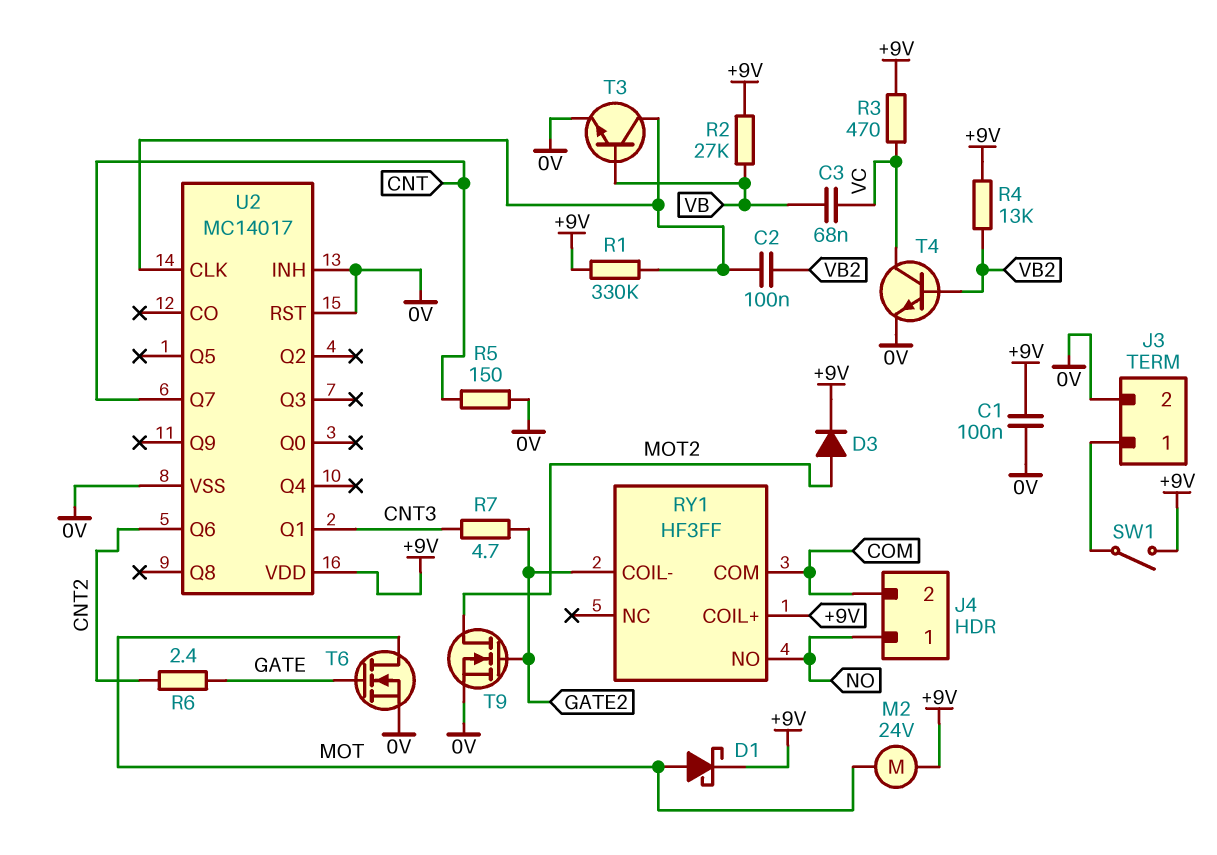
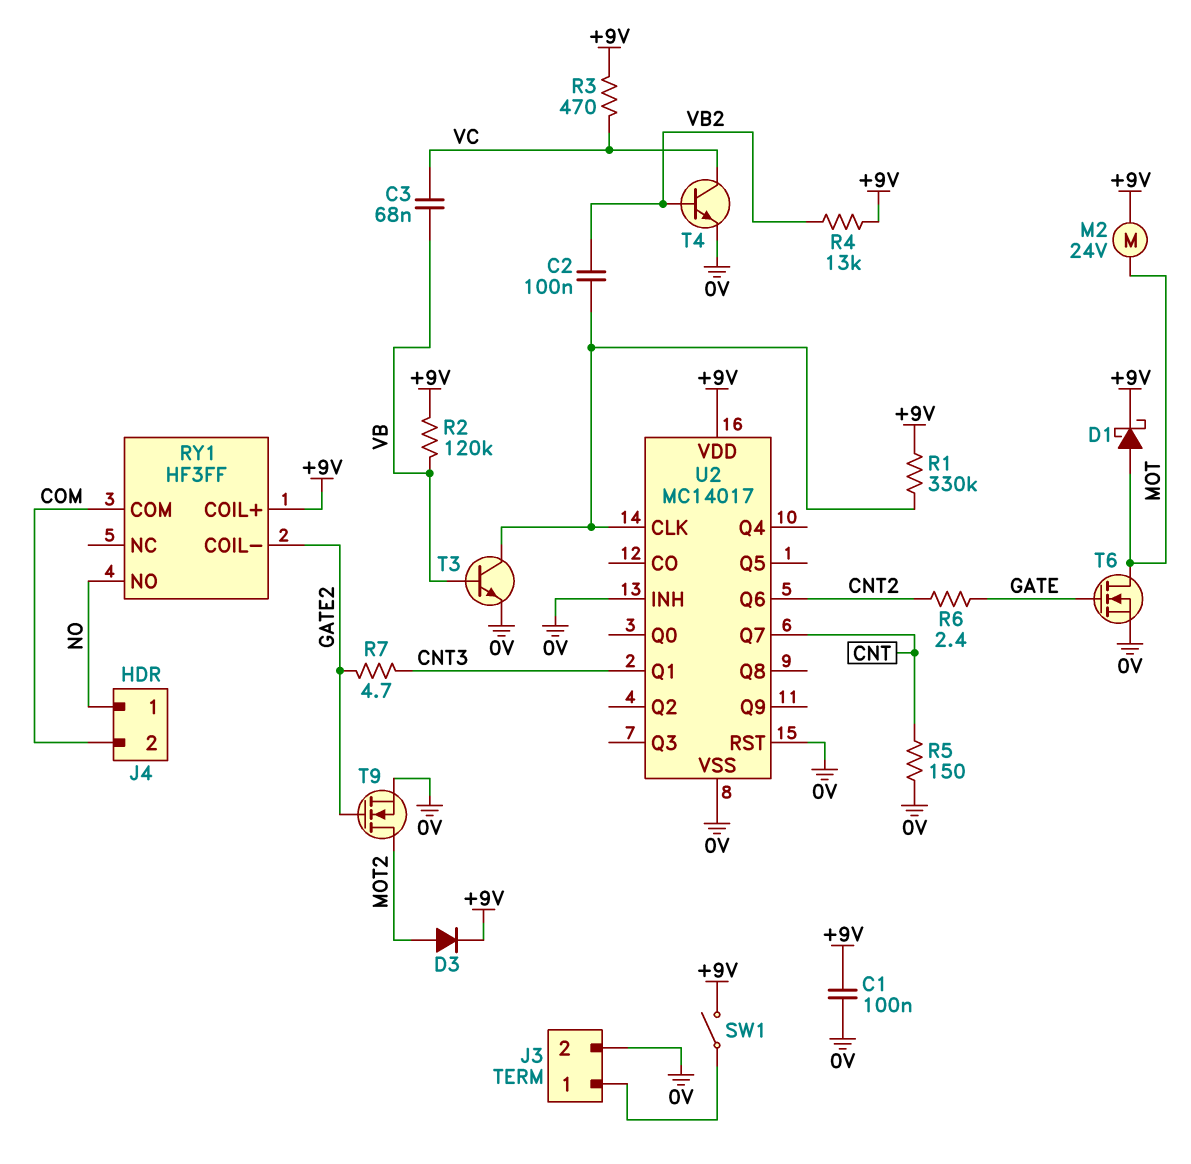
R2: 27k (+9V, VB) -> 120k (+9V, VB)

